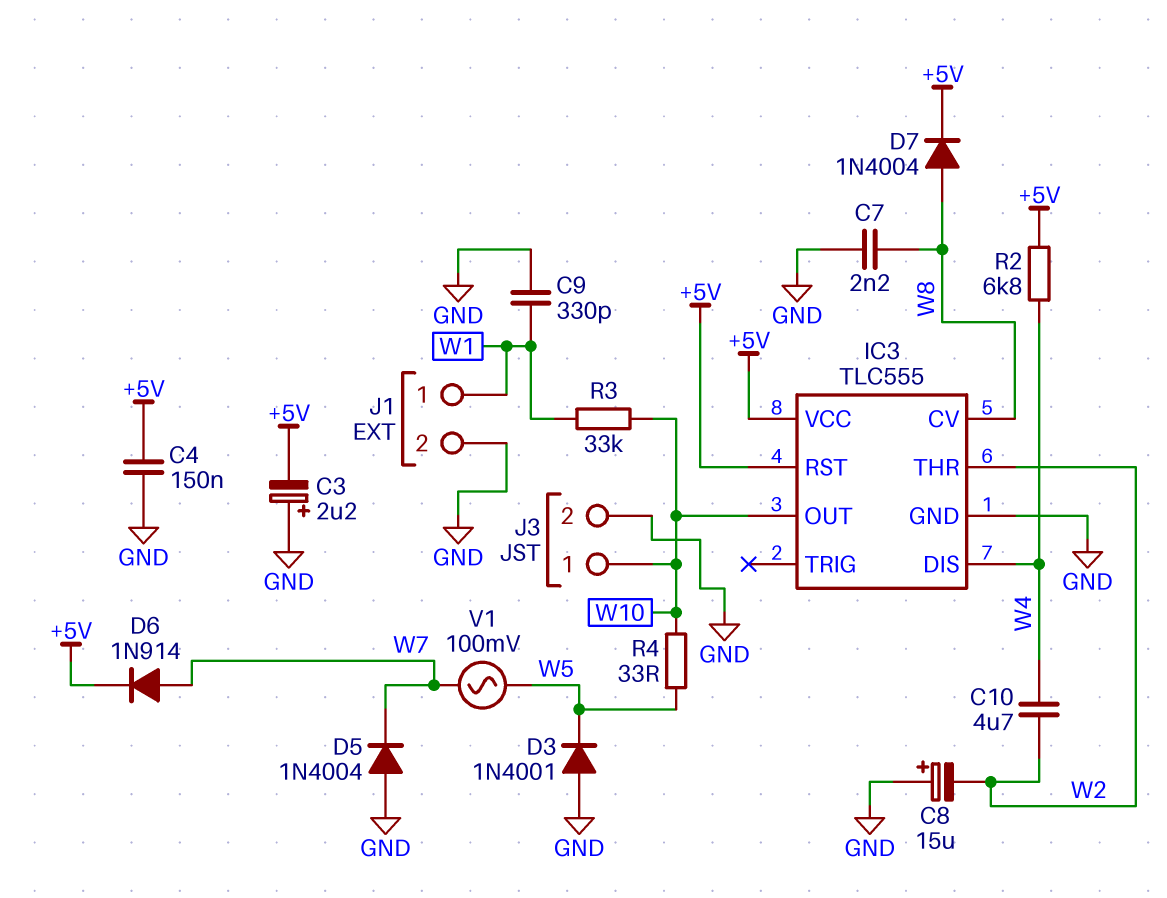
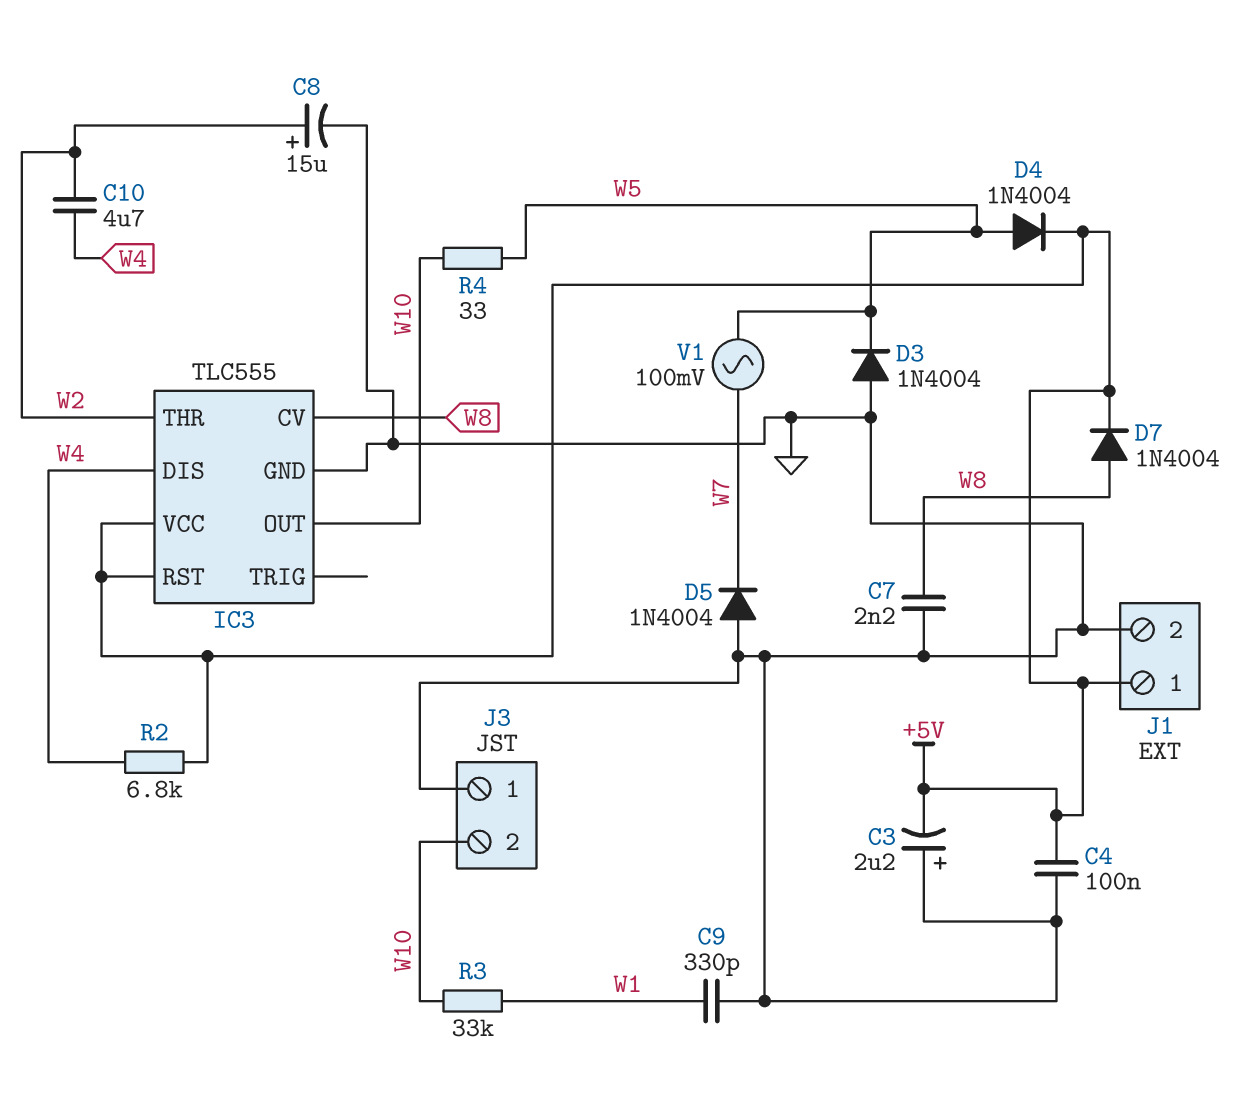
C4: 150nF (+5V, GND) -> 100nF (+5V, GND)
C8: 15uF (plus GND, minus W2) -> 15uF (plus W2, minus GND)
D3: diode 1N4001 (A GND, K W5) -> diode 1N4004 (A GND, K W5)
D4: none -> diode 1N4004 (A W5, K +5V)
D6: diode 1N914 (A W7, K +5V) -> none
J1 pin 1: W1 -> +5V
J3 pin 1: W10 -> GND
J3 pin 2: GND -> W10

